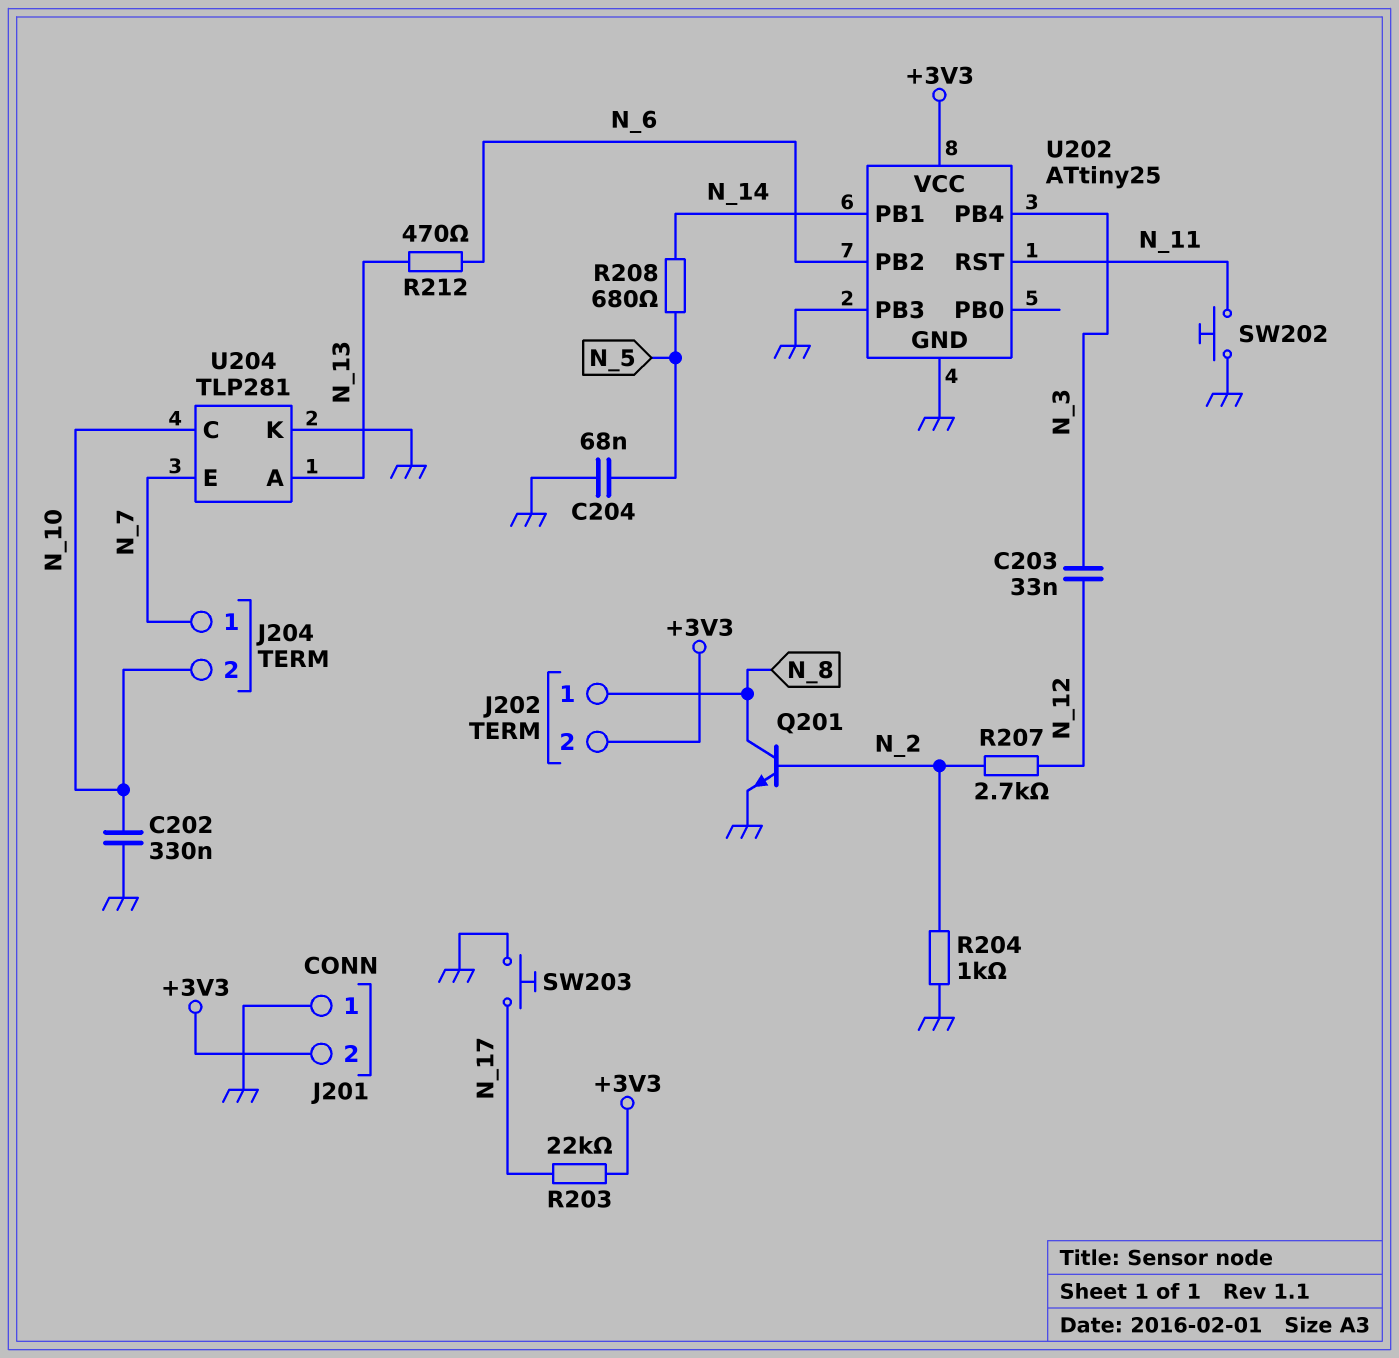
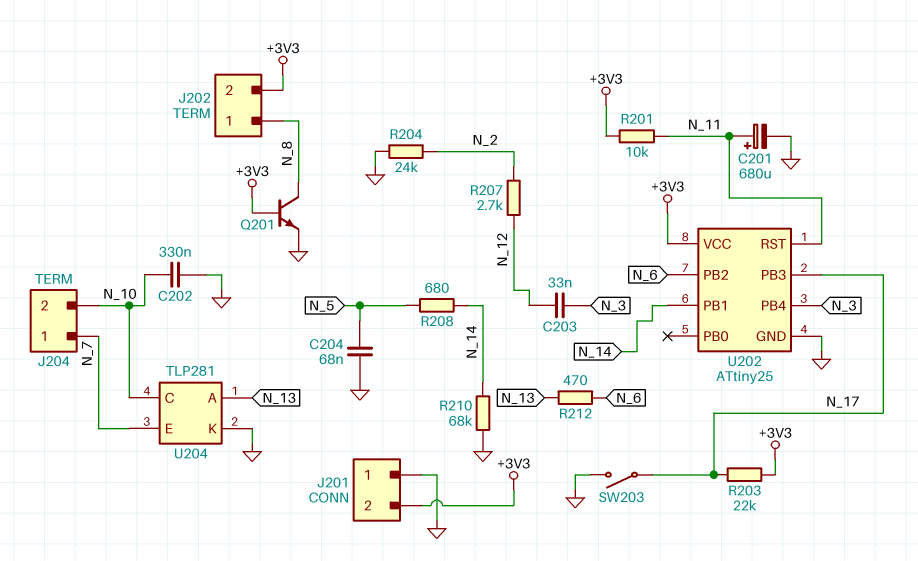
C201: none -> 680uF (plus N_11, minus GND)
Q201: NPN (B N_2, C N_8, E GND) -> NPN (B +3V3, C N_8, E GND)
R201: none -> 10k (+3V3, N_11)
R204: 1k (GND, N_2) -> 24k (GND, N_2)
R210: none -> 68k (GND, N_14)
SW202: button (GND, N_11) -> none
SW203: button (GND, N_17) -> switch (GND, N_17)
U202 pin PB3: GND -> N_17

